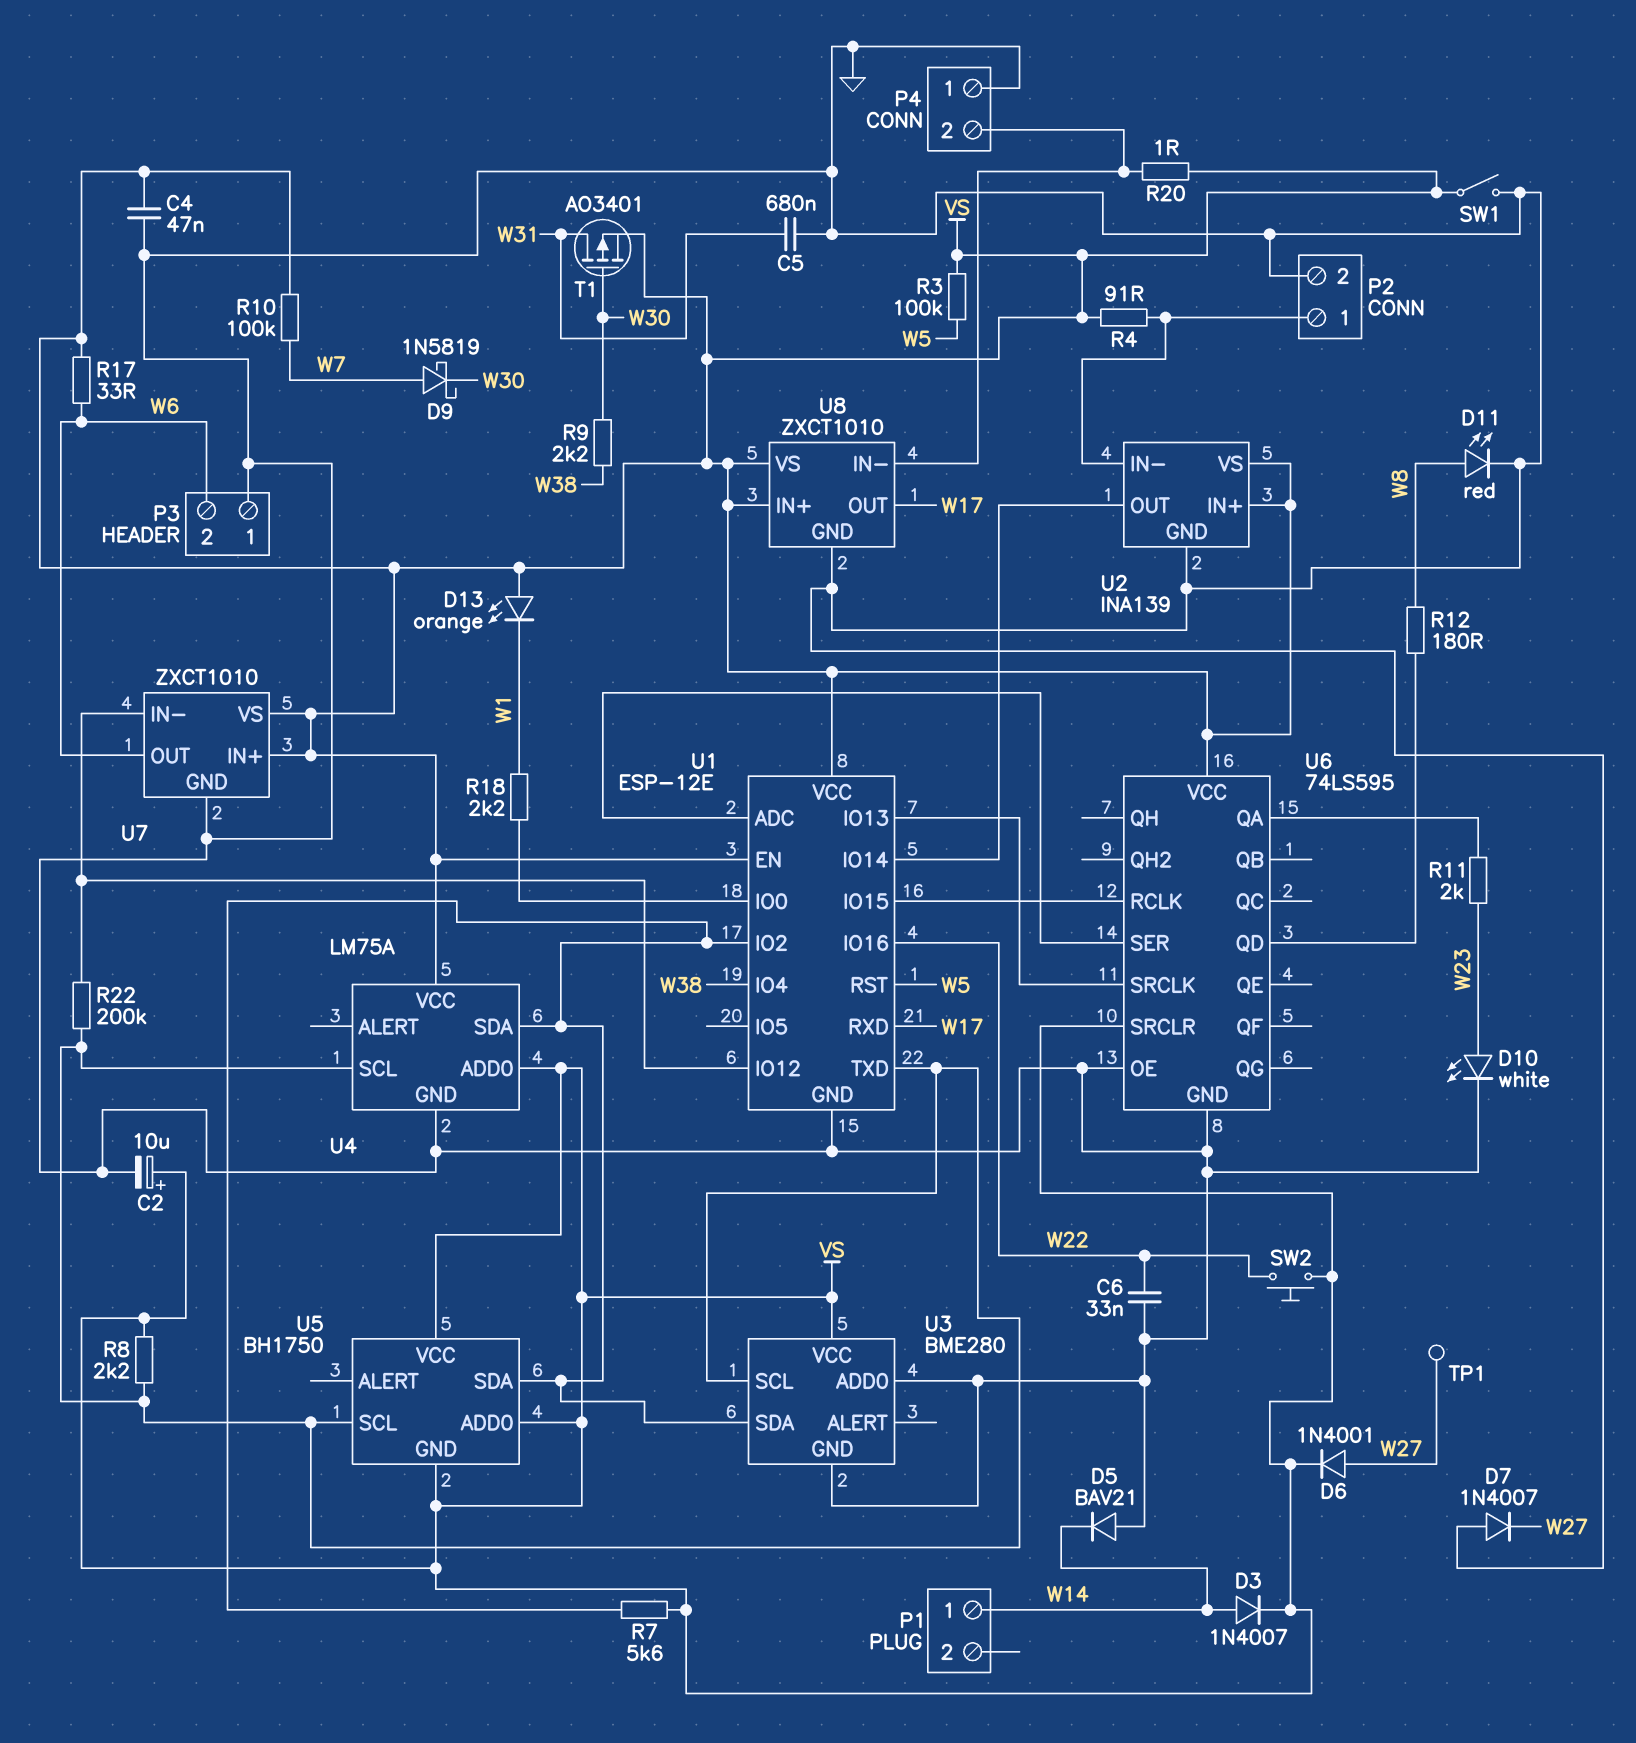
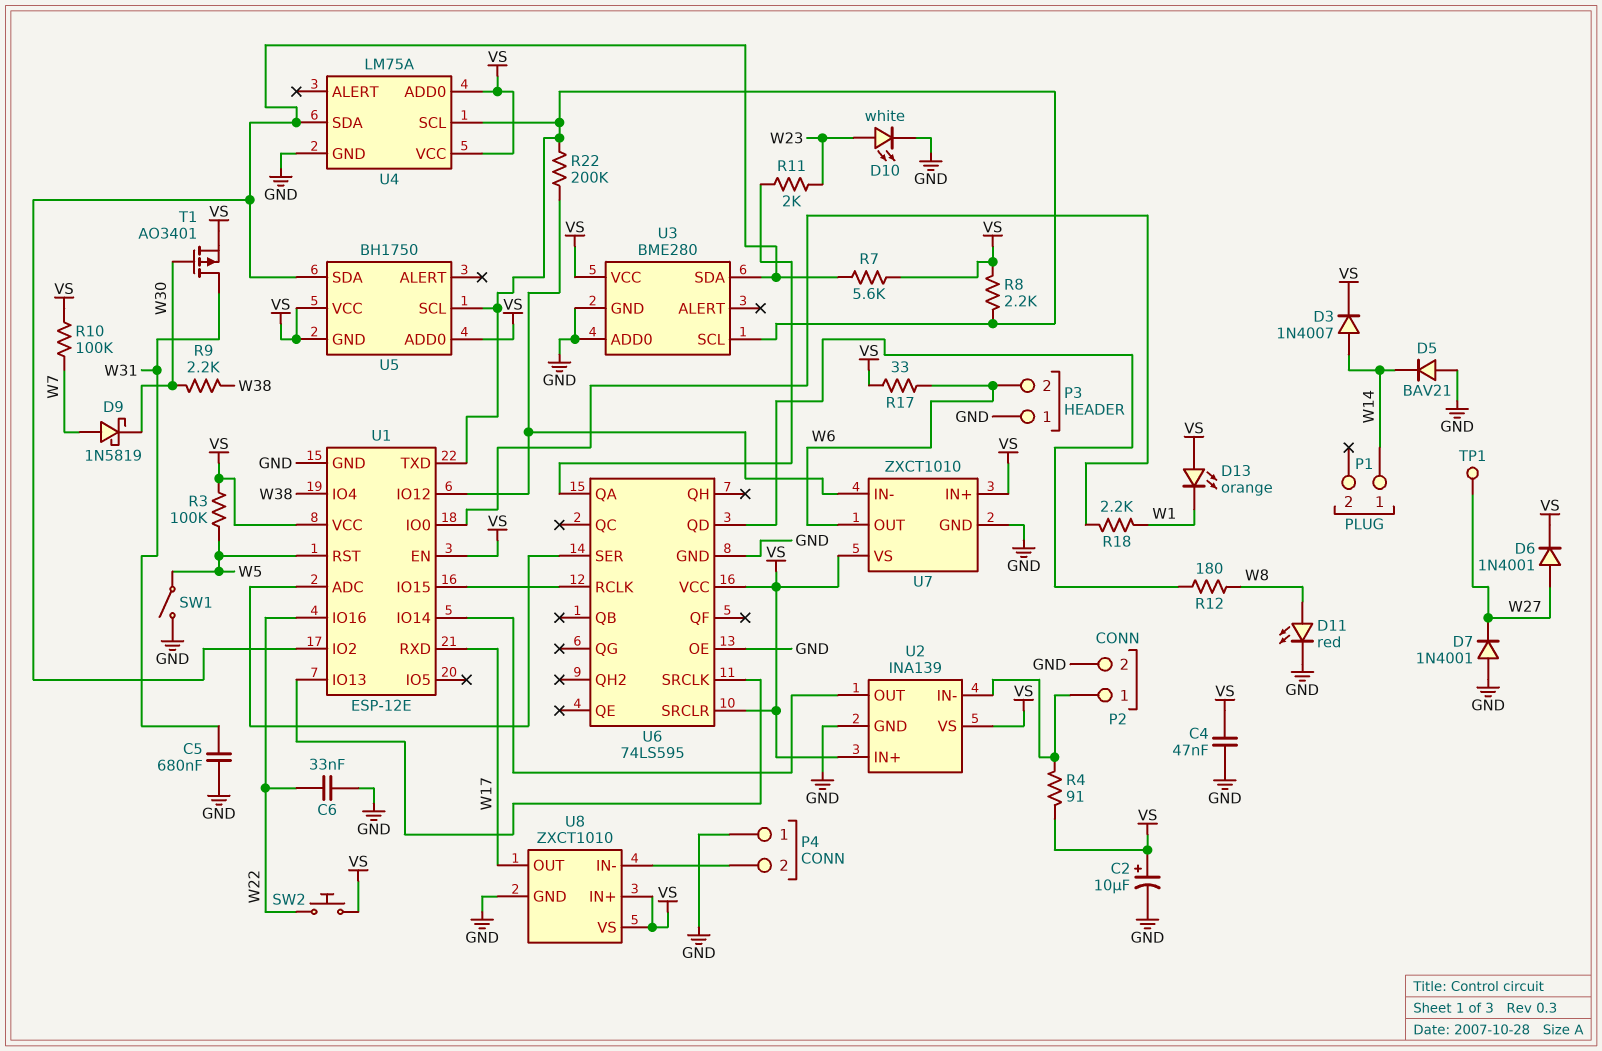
D7: diode 1N4007 (A GND, K W27) -> diode 1N4001 (A GND, K W27)
R20: 1 (P4/2, VS) -> none
SW1: switch (GND, VS) -> switch (GND, W5)

